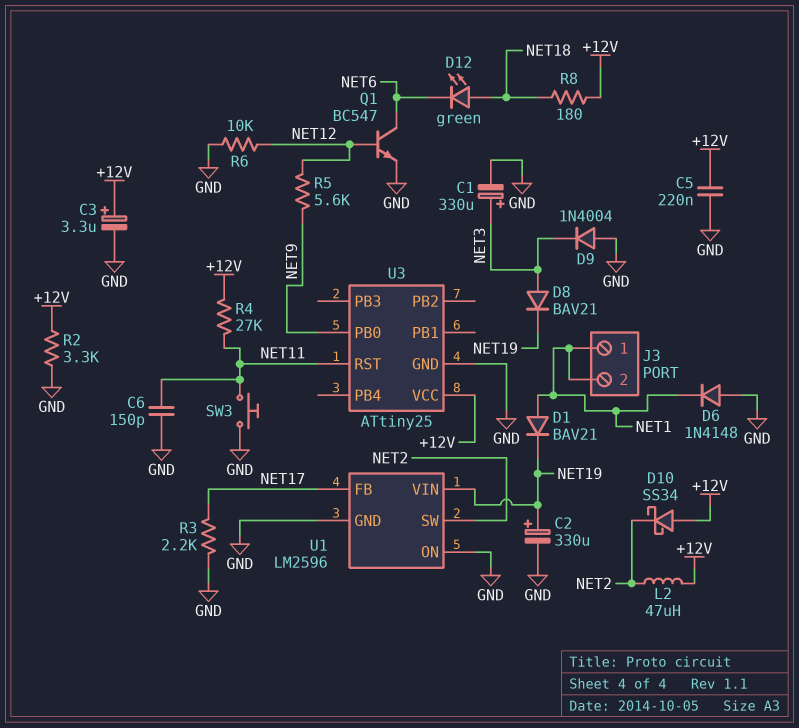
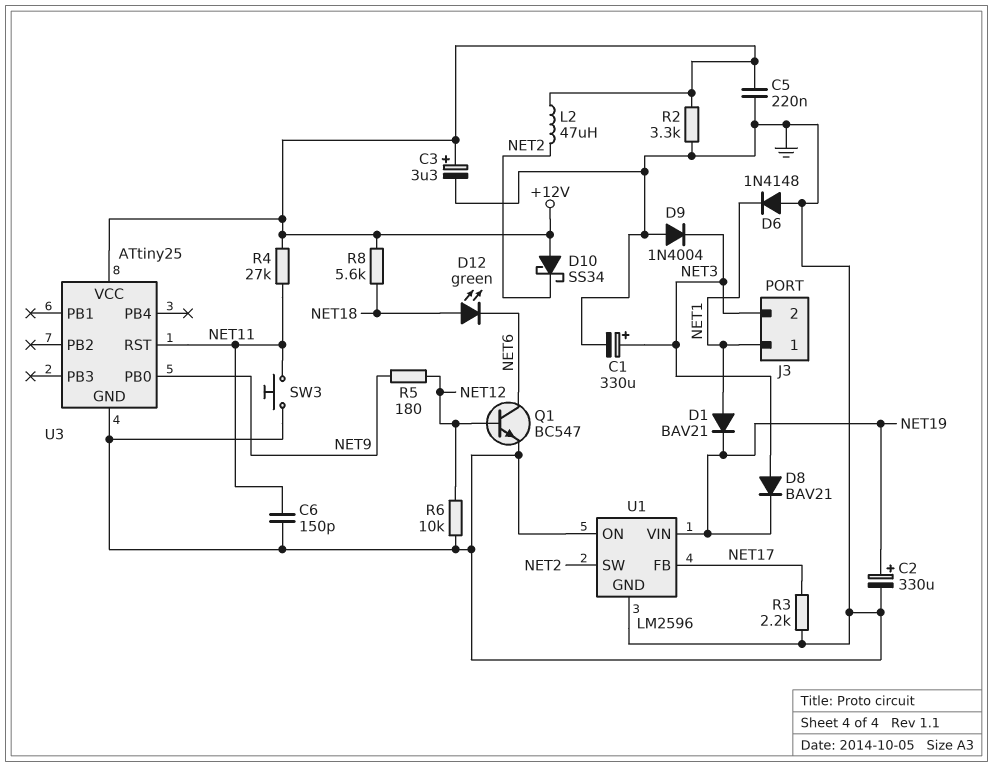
J3 pin 2: NET1 -> NET3
R5: 5.6k (NET9, NET12) -> 180 (NET9, NET12)
R8: 180 (+12V, NET18) -> 5.6k (+12V, NET18)

